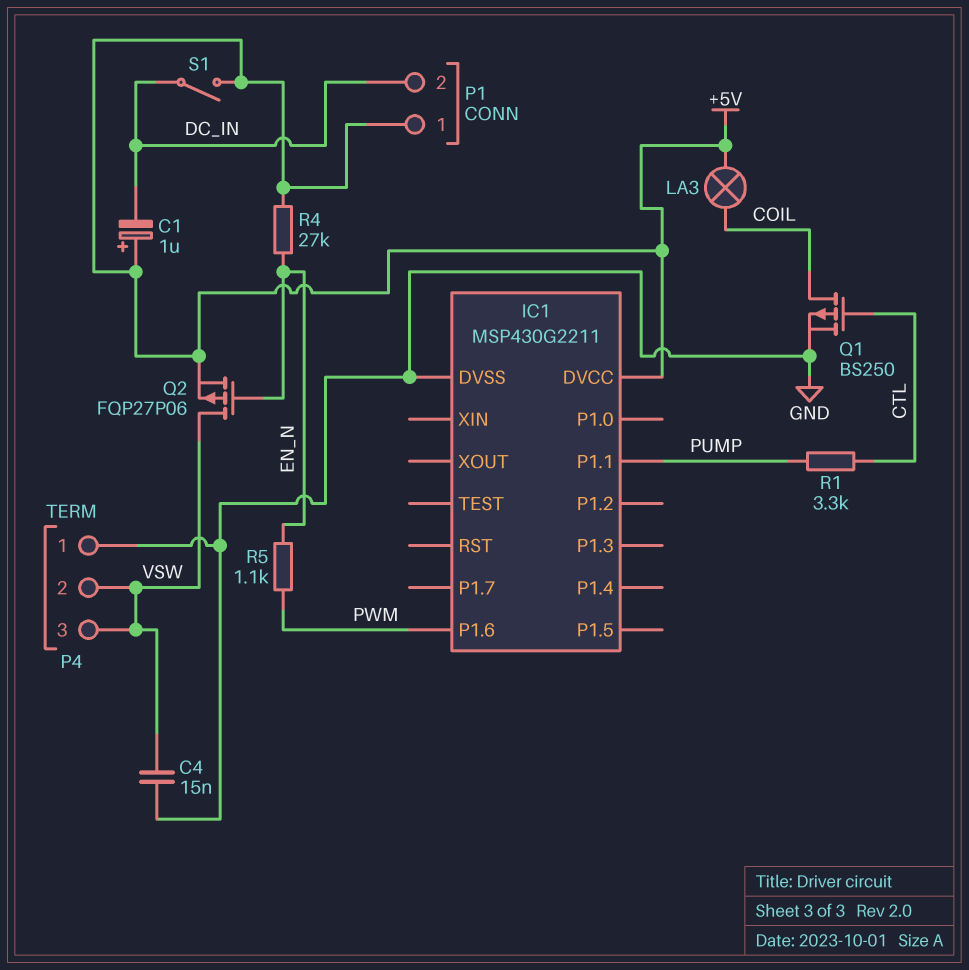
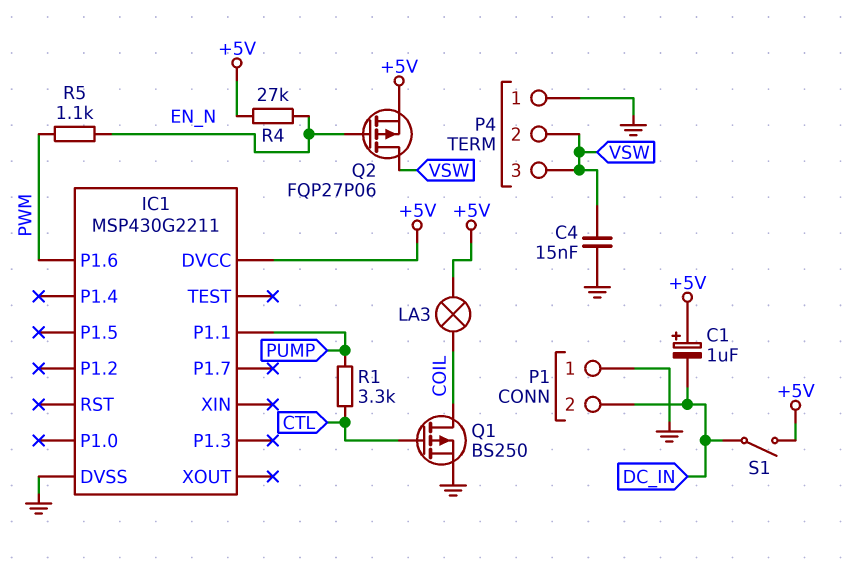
P1 pin 1: +5V -> GND

